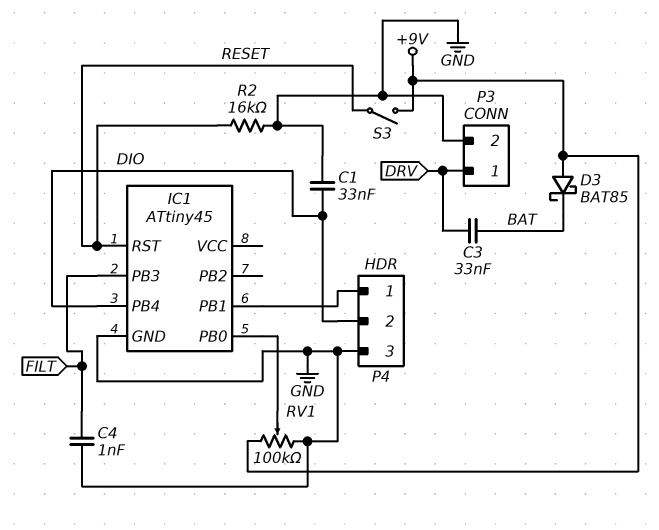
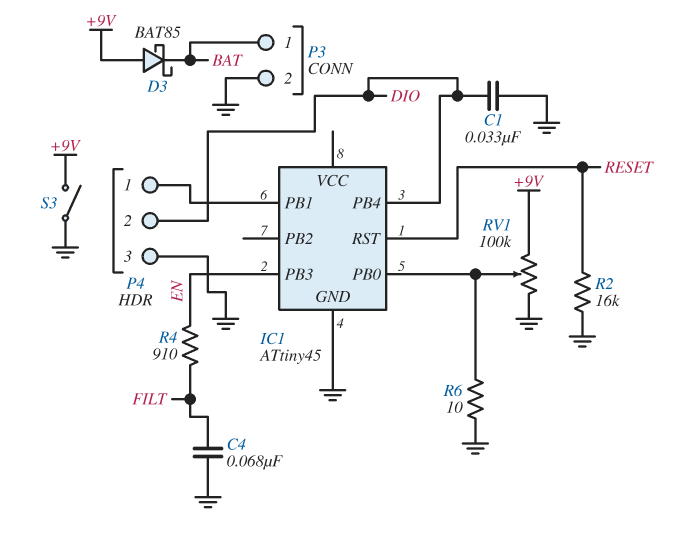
C3: 33nF (BAT, DRV) -> none
C4: 1nF (FILT, GND) -> 68nF (FILT, GND)
IC1 pin PB3: FILT -> EN
P3 pin 1: DRV -> BAT
R4: none -> 910 (EN, FILT)
R6: none -> 10 (GND, IC1/PB0)
S3: switch (+9V, RESET) -> switch (+9V, GND)

